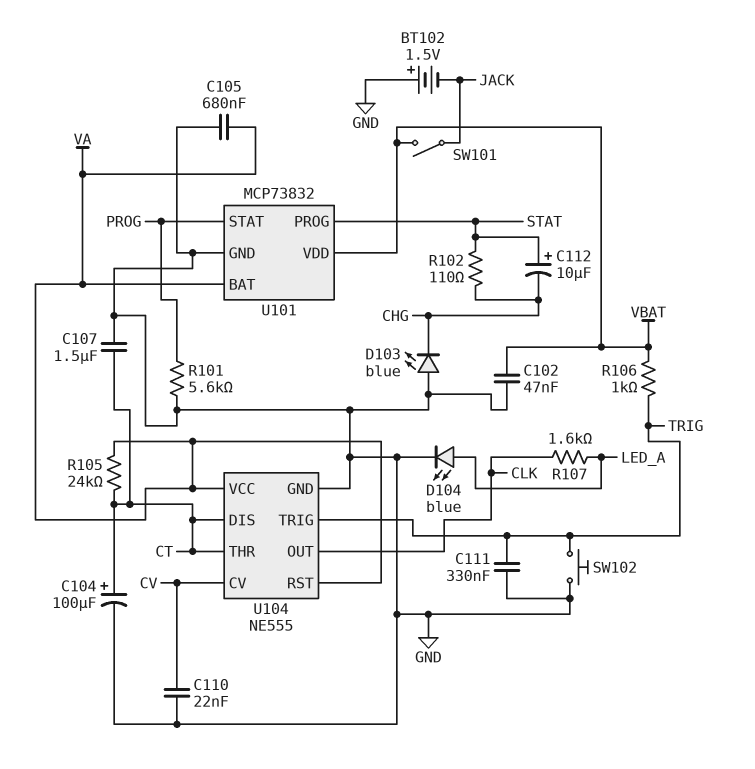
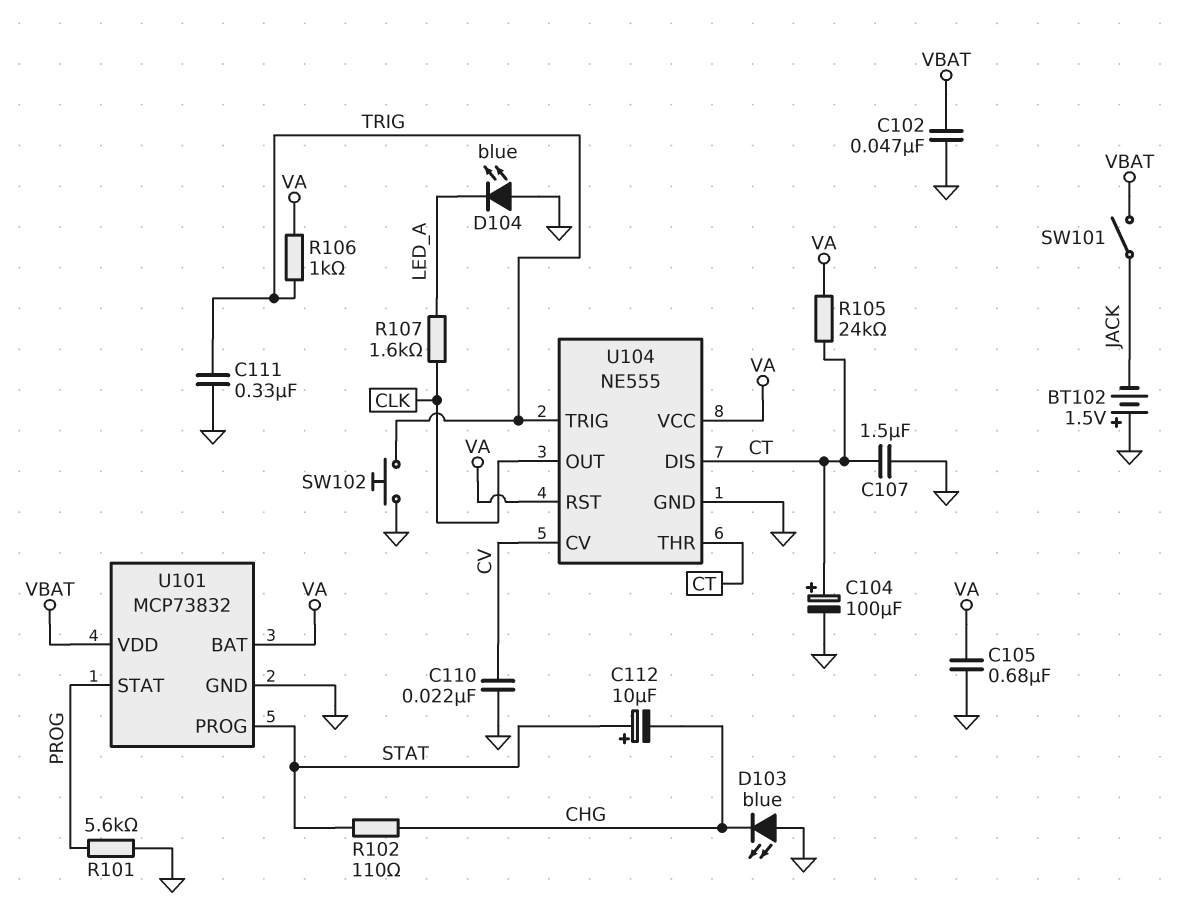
D104: LED blue (A LED_A, K GND) -> LED blue (A GND, K LED_A)
R106: 1k (TRIG, VBAT) -> 1k (TRIG, VA)

